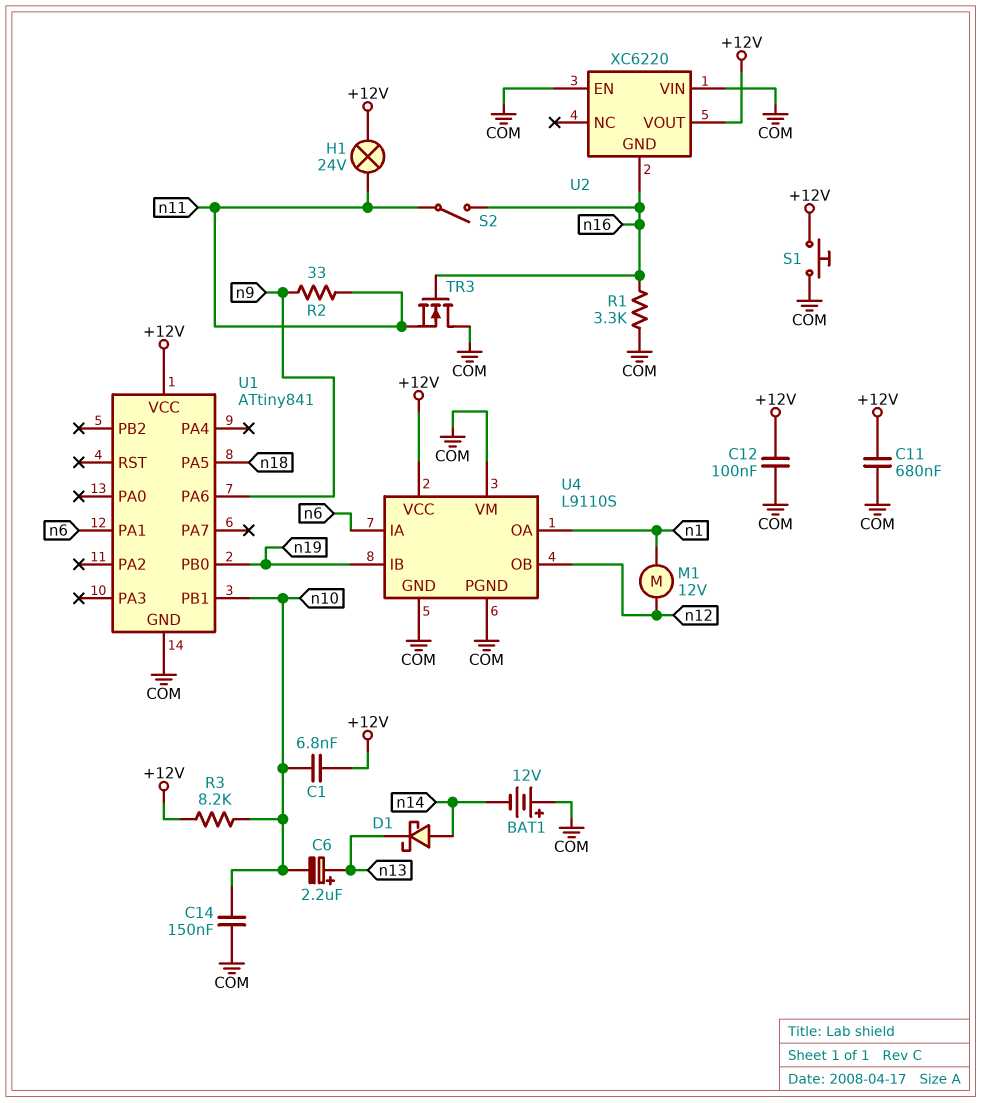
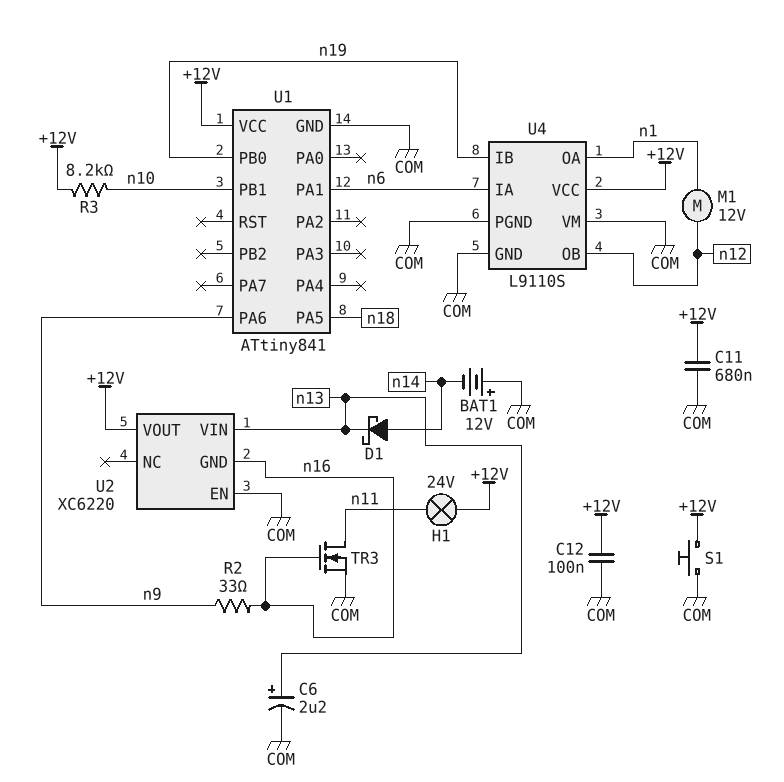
C1: 6.8nF (+12V, n10) -> none
C6: 2.2uF (plus n13, minus n10) -> 2.2uF (plus n13, minus COM)
C14: 150nF (COM, n10) -> none
R1: 3.3k (COM, n16) -> none
R2: 33 (n9, n11) -> 33 (n9, n16)
S2: switch (n11, n16) -> none
TR3: NMOS (G n16, D COM, S n11) -> NMOS (G n16, D n11, S COM)
U2 pin VIN: COM -> n13

